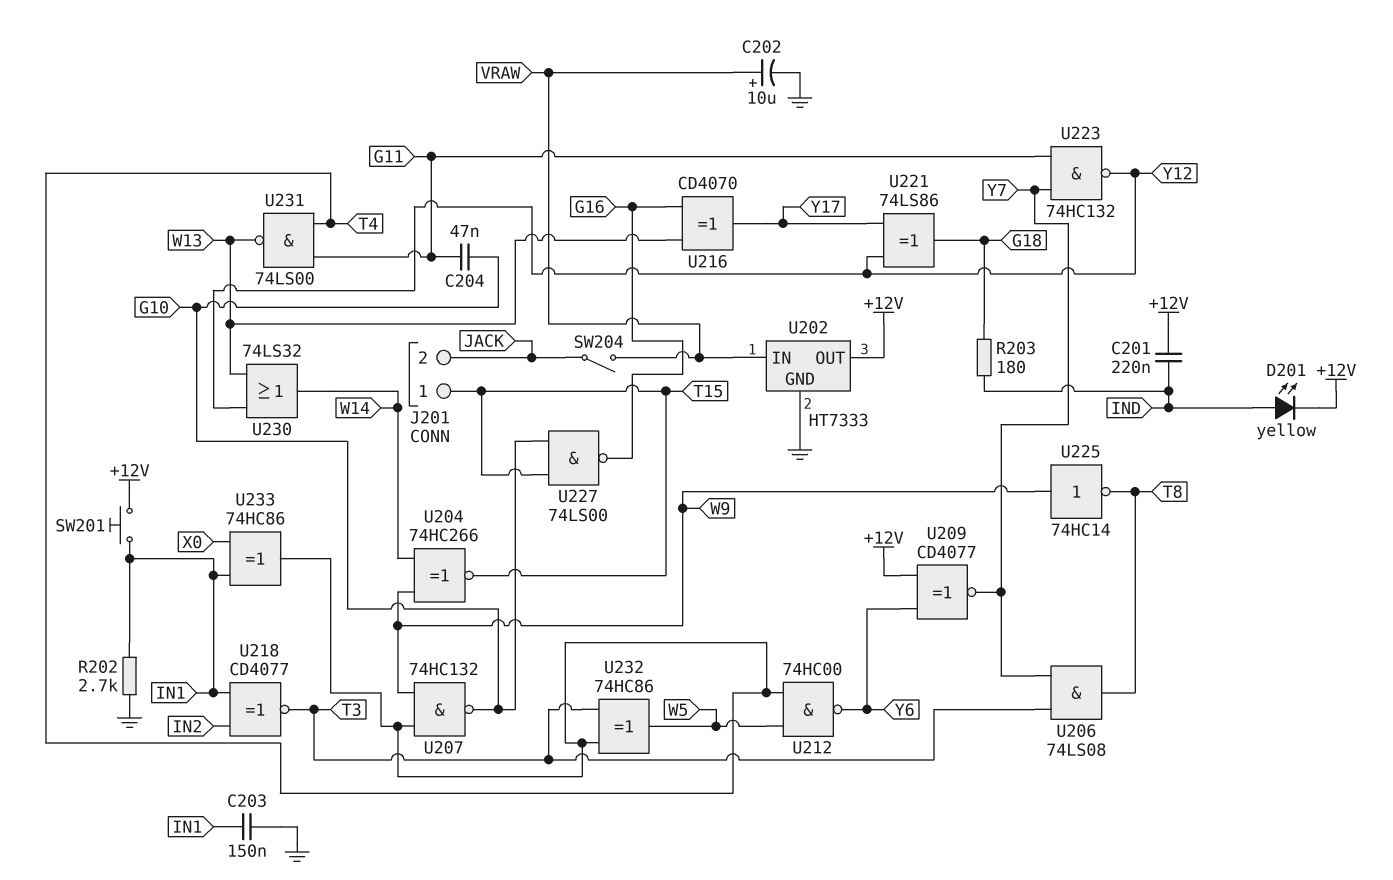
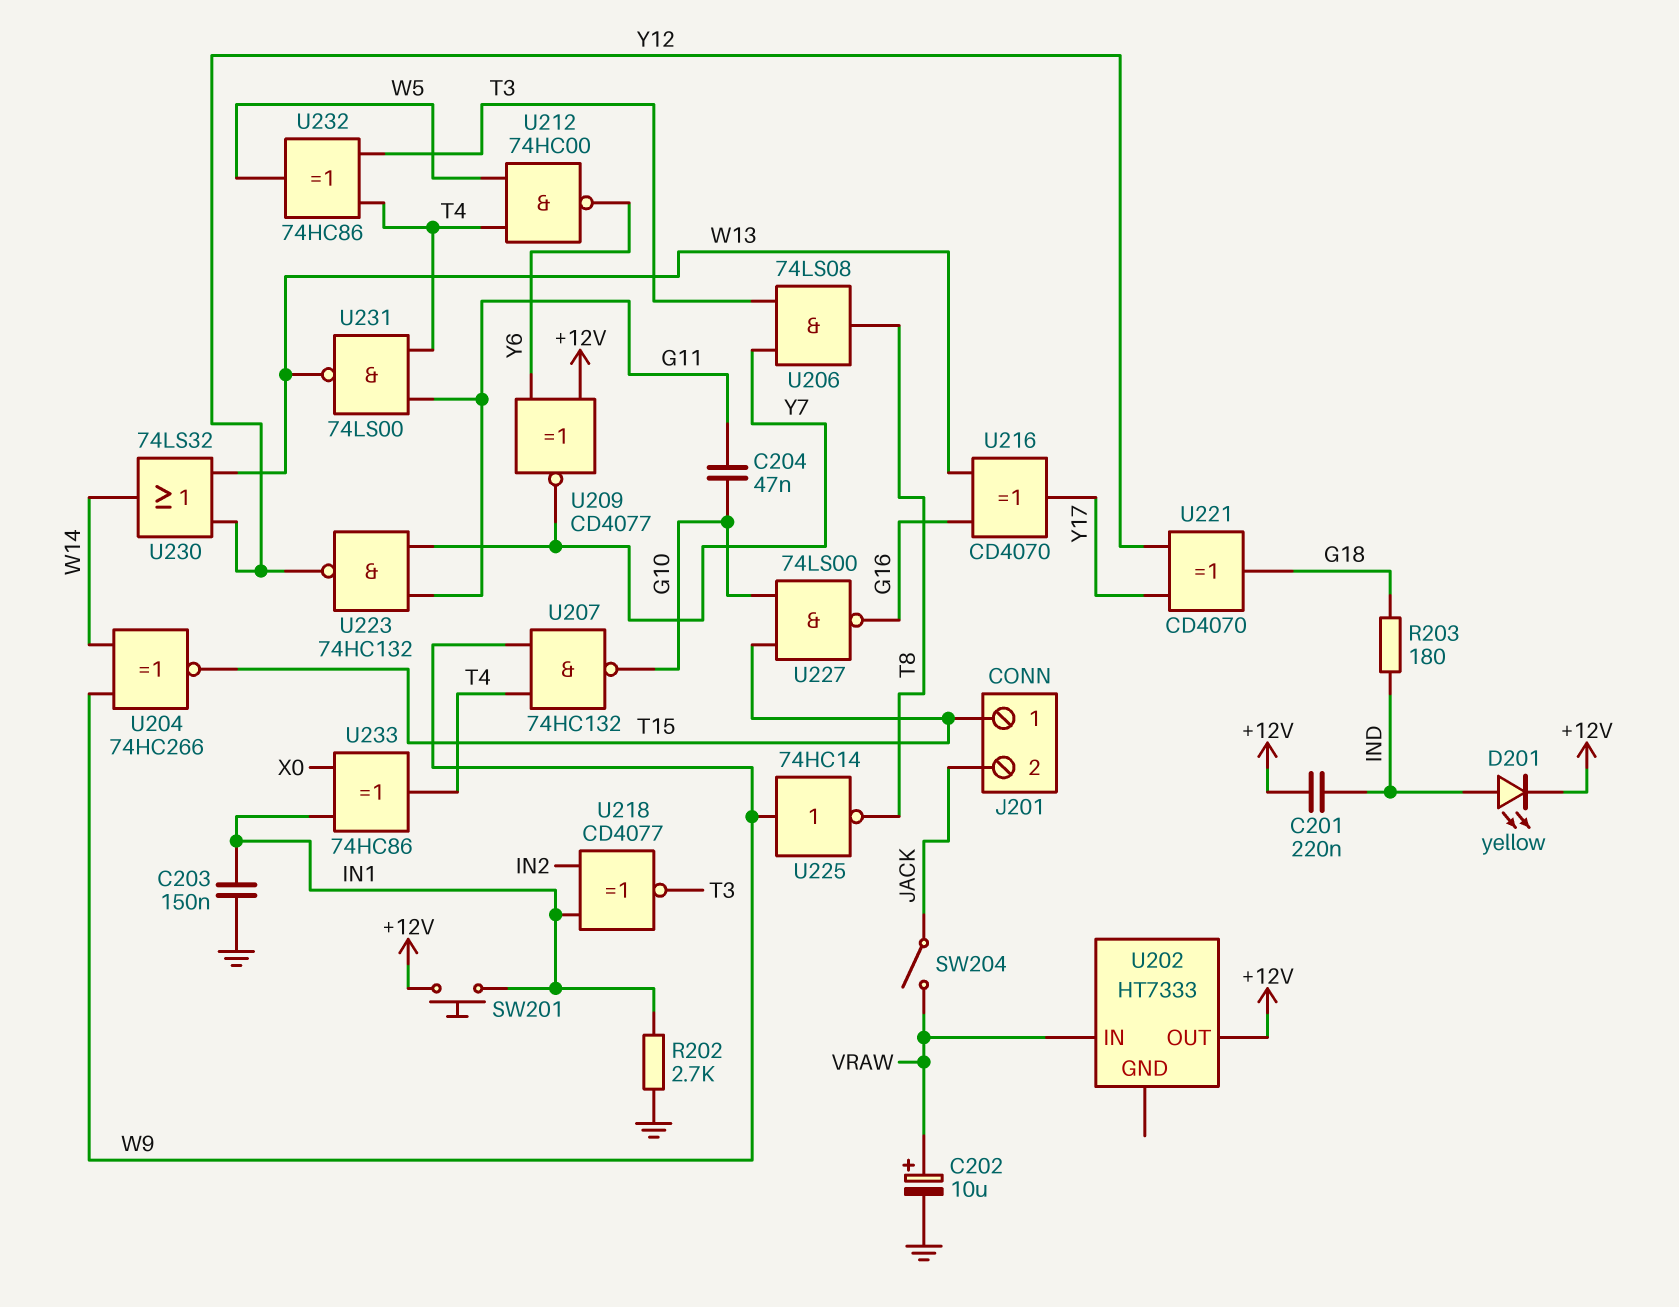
U202 pin GND: GND -> none
U221: XOR 74LS86 (in Y12, in Y17, out G18) -> XOR CD4070 (in Y12, in Y17, out G18)

